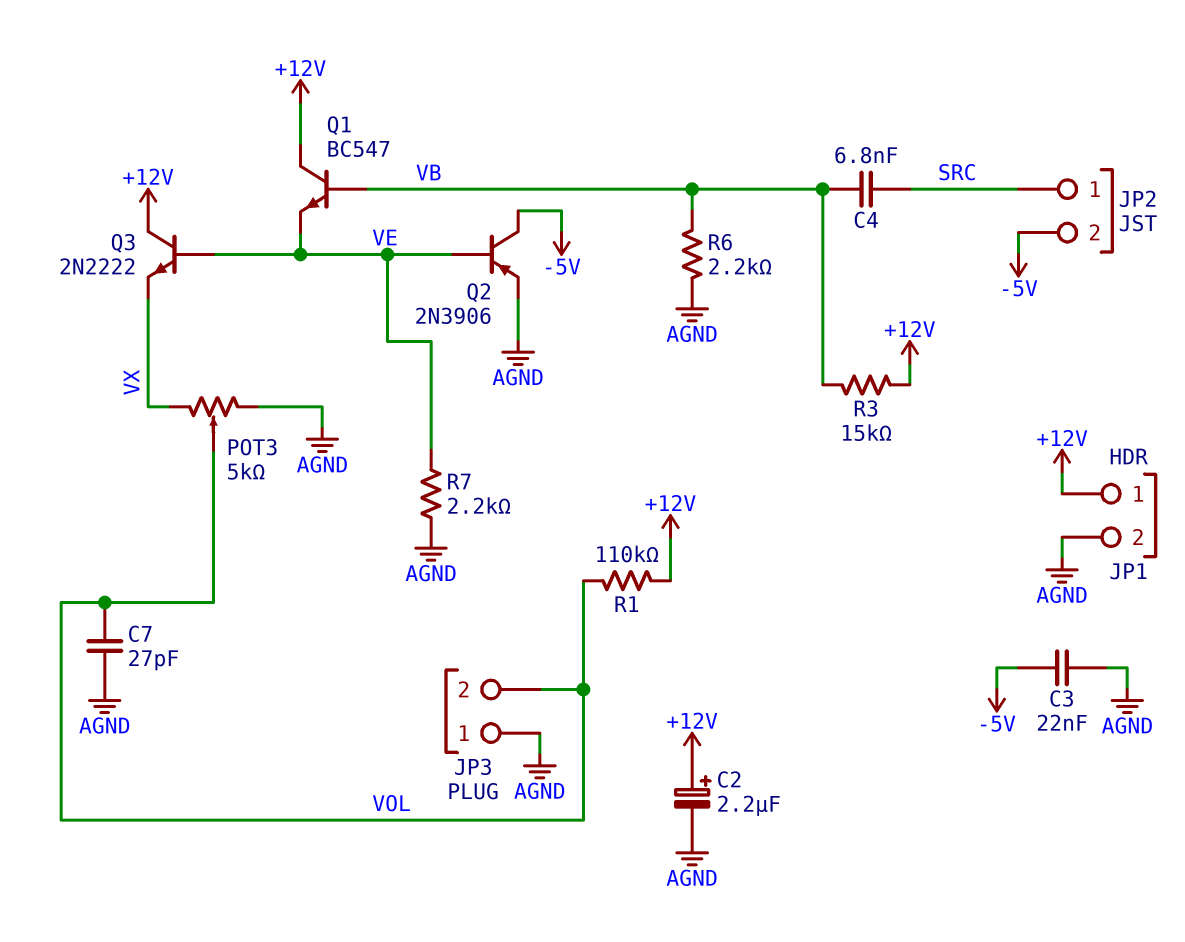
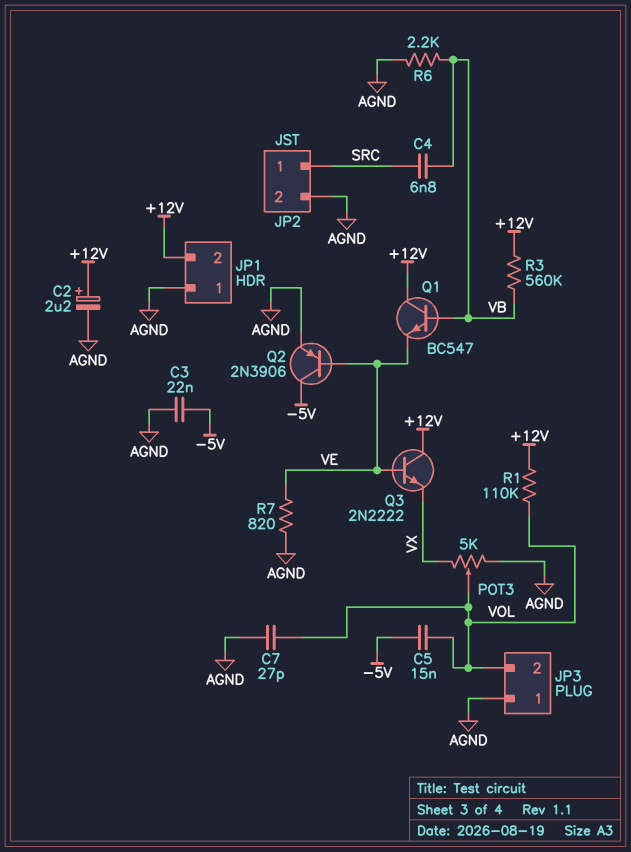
C5: none -> 15nF (-5V, VOL)
JP1 pin 1: +12V -> AGND
JP1 pin 2: AGND -> +12V
JP2 pin 2: -5V -> AGND
R3: 15k (+12V, VB) -> 560k (+12V, VB)
R7: 2.2k (AGND, VE) -> 820 (AGND, VE)

